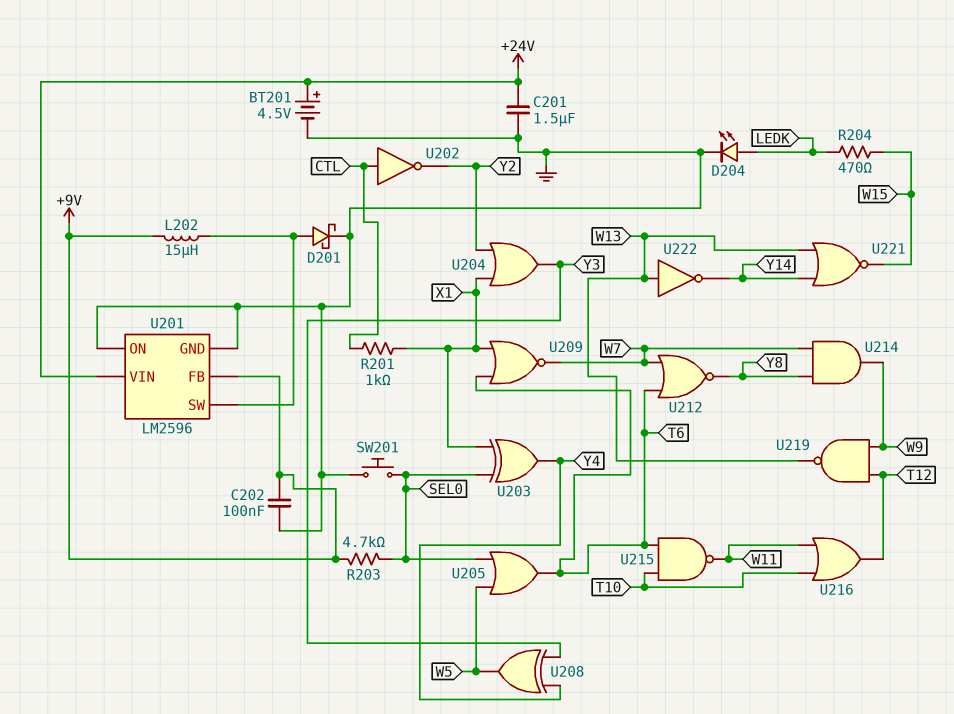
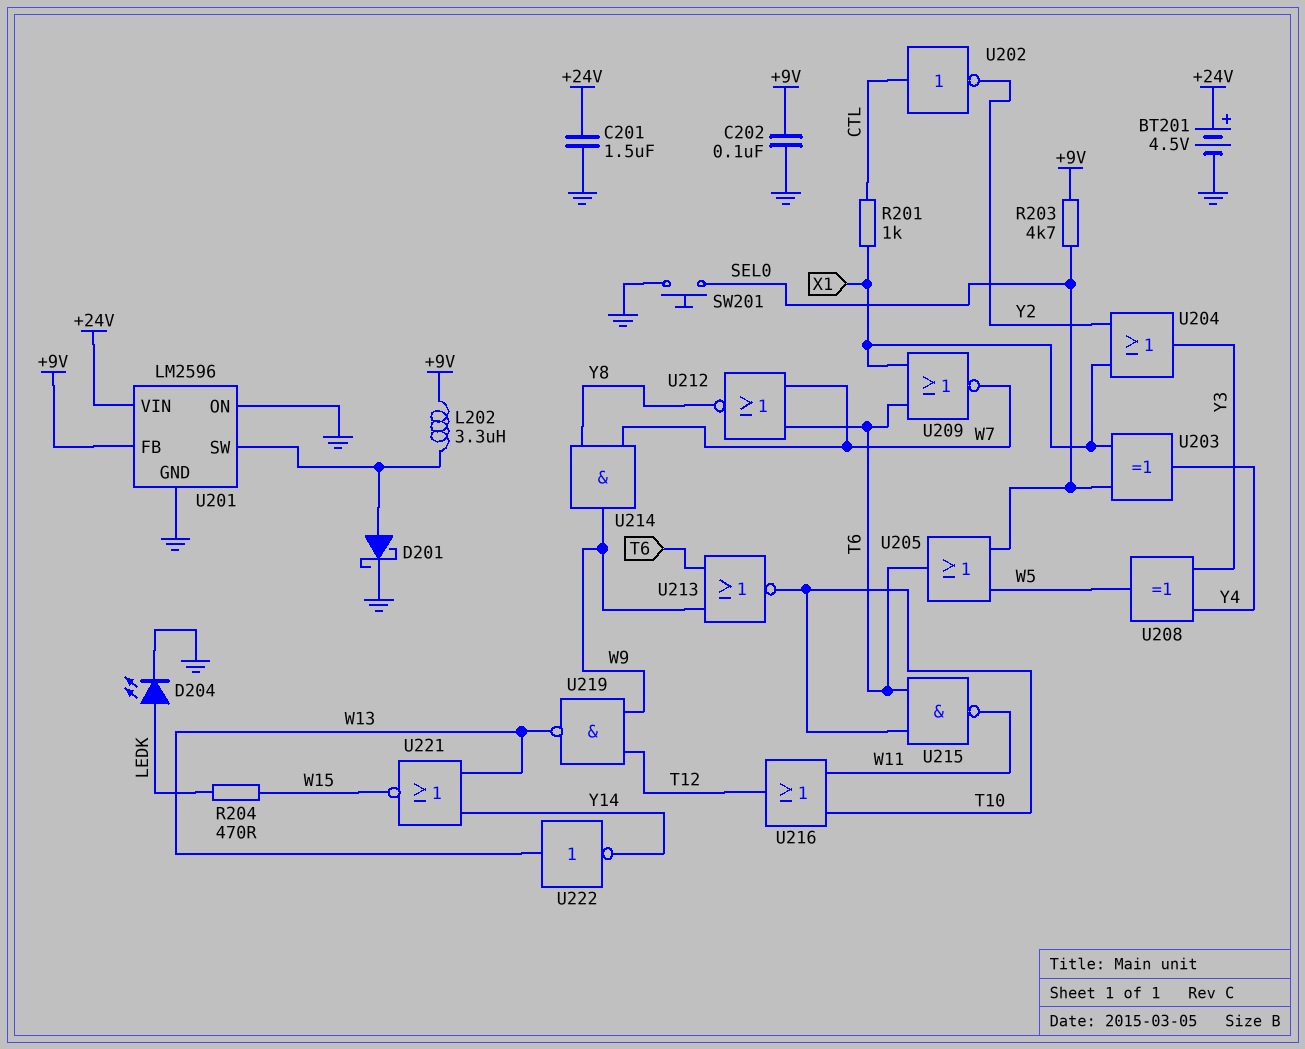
L202: 15uH (+9V, U201/SW) -> 3.3uH (+9V, U201/SW)
U213: none -> NOR (in T6, in W9, out T10)

